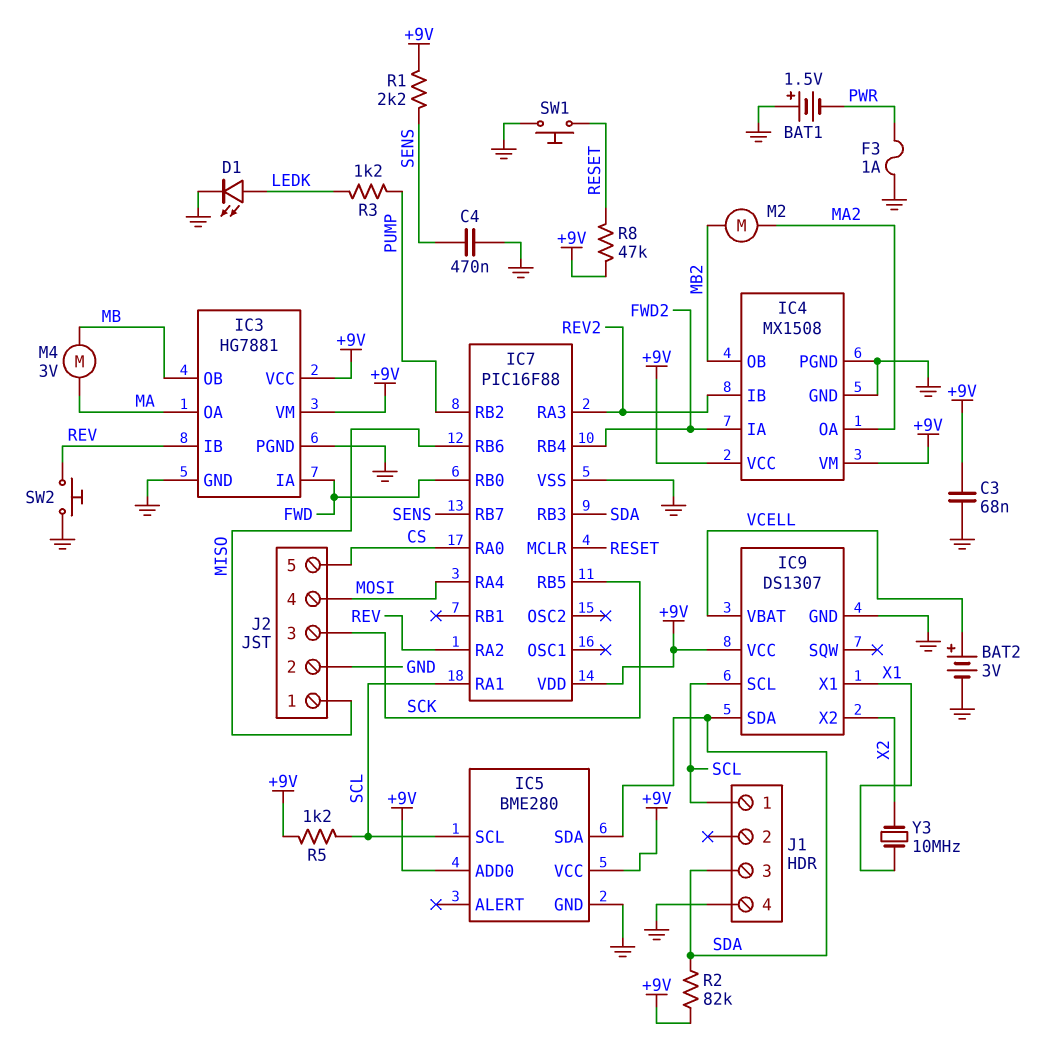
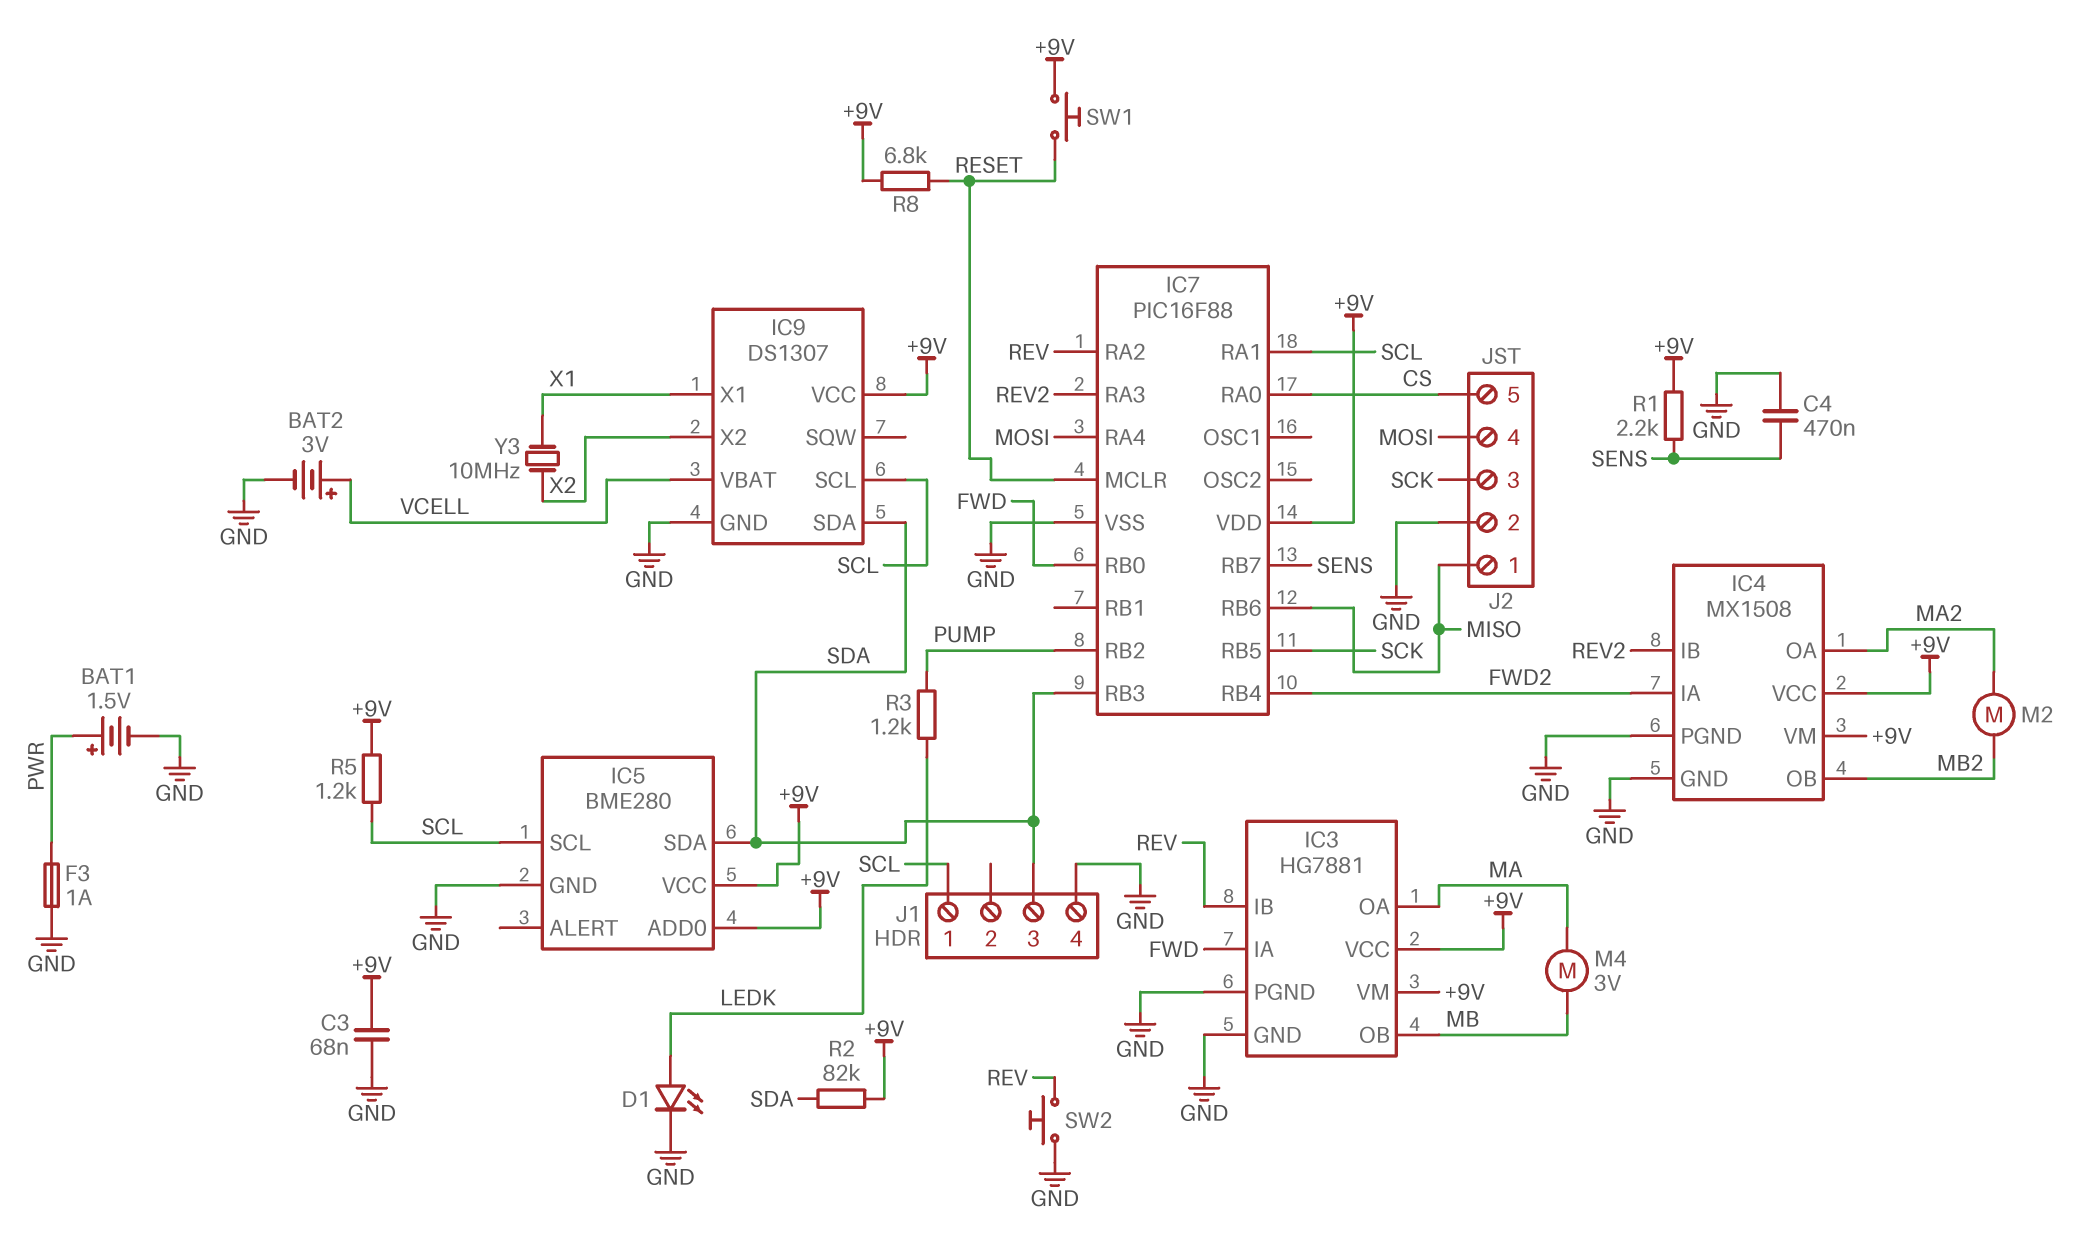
BAT1: 1.5V (plus GND, minus PWR) -> 1.5V (plus PWR, minus GND)
R8: 47k (+9V, RESET) -> 6.8k (+9V, RESET)
SW1: button (GND, RESET) -> button (+9V, RESET)

